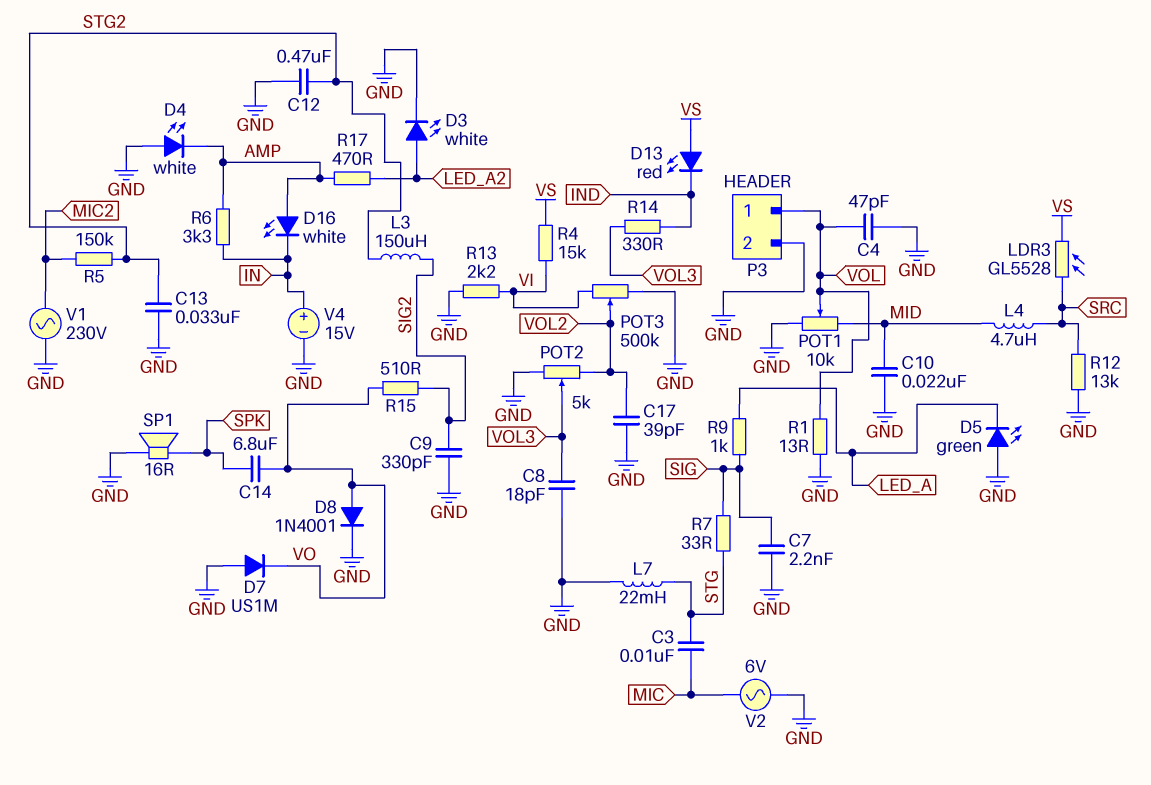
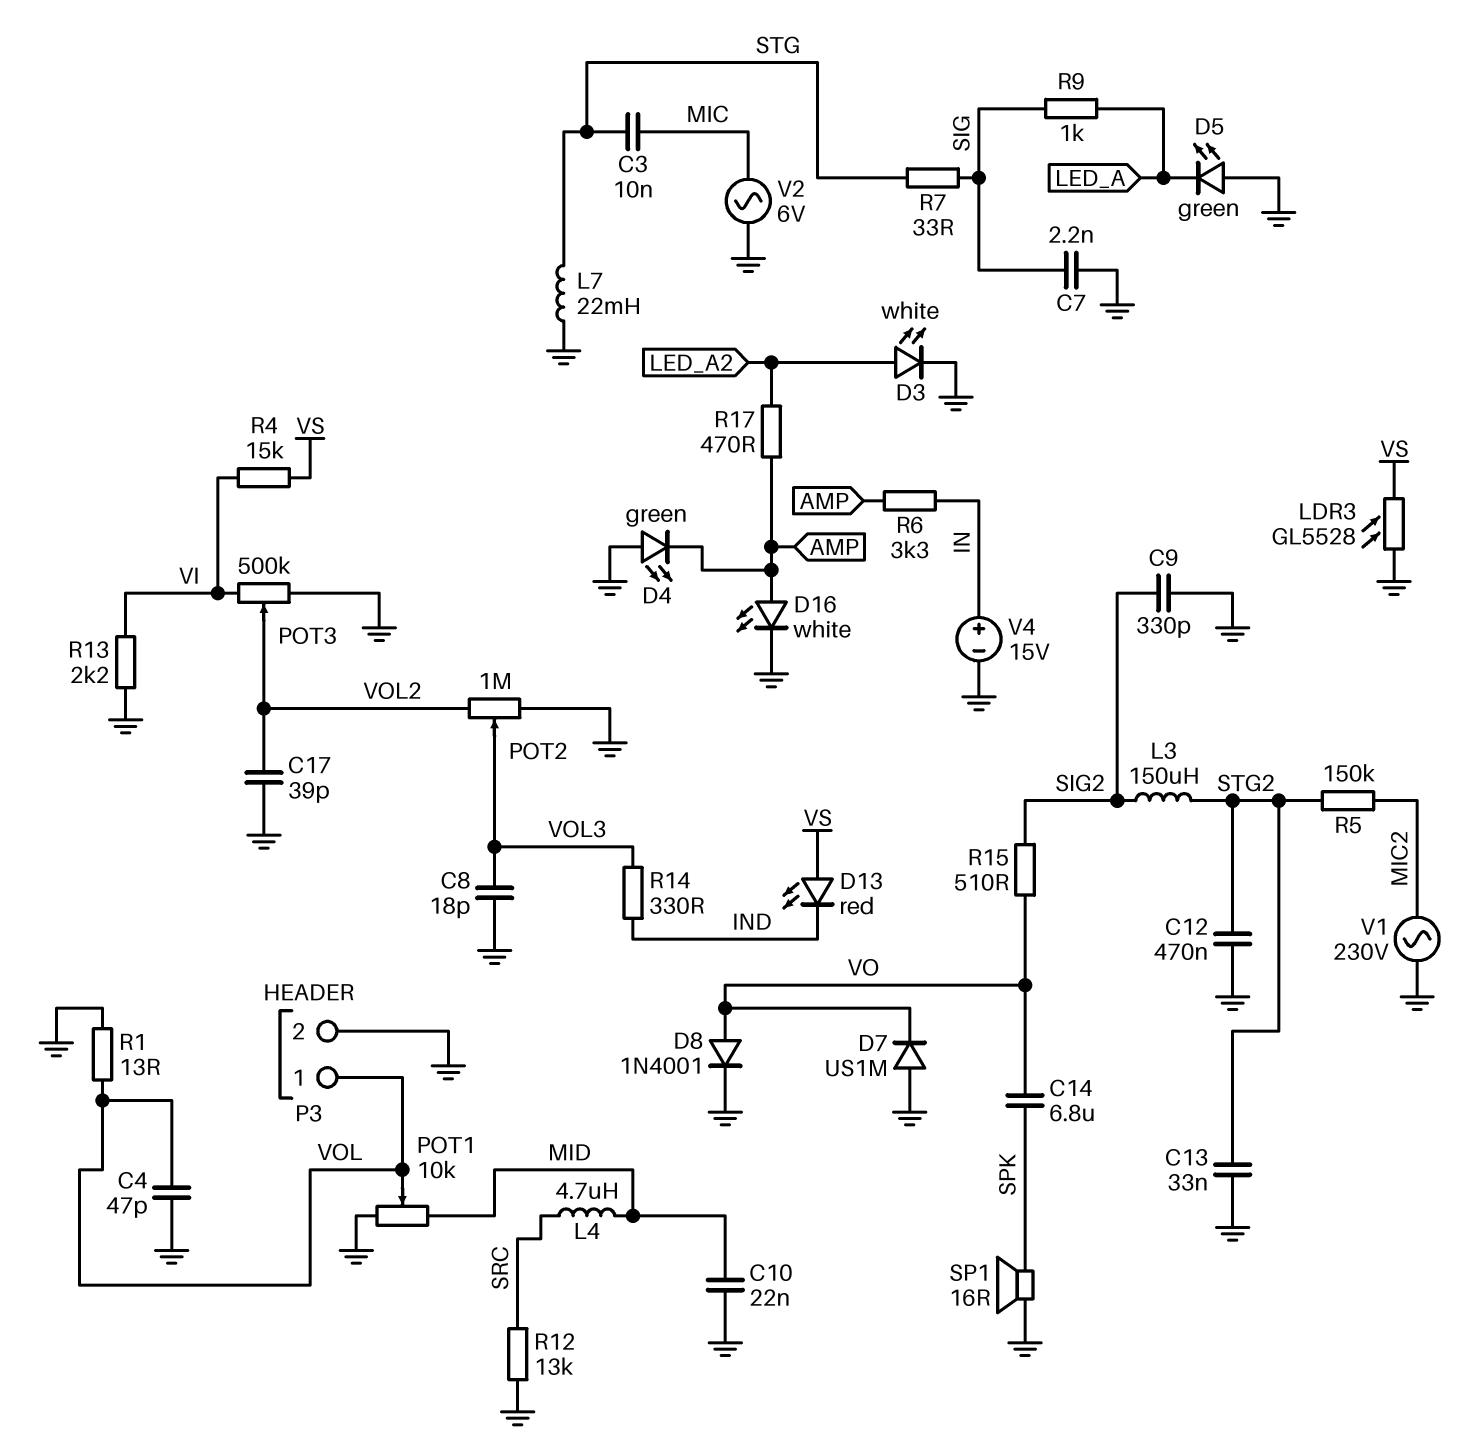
D4: LED white (A GND, K AMP) -> LED green (A GND, K AMP)
D16: LED white (A AMP, K IN) -> LED white (A AMP, K GND)
LDR3: GL5528 (SRC, VS) -> GL5528 (GND, VS)
POT2: 5k (GND, VOL2, wiper VOL3) -> 1M (GND, VOL2, wiper VOL3)

